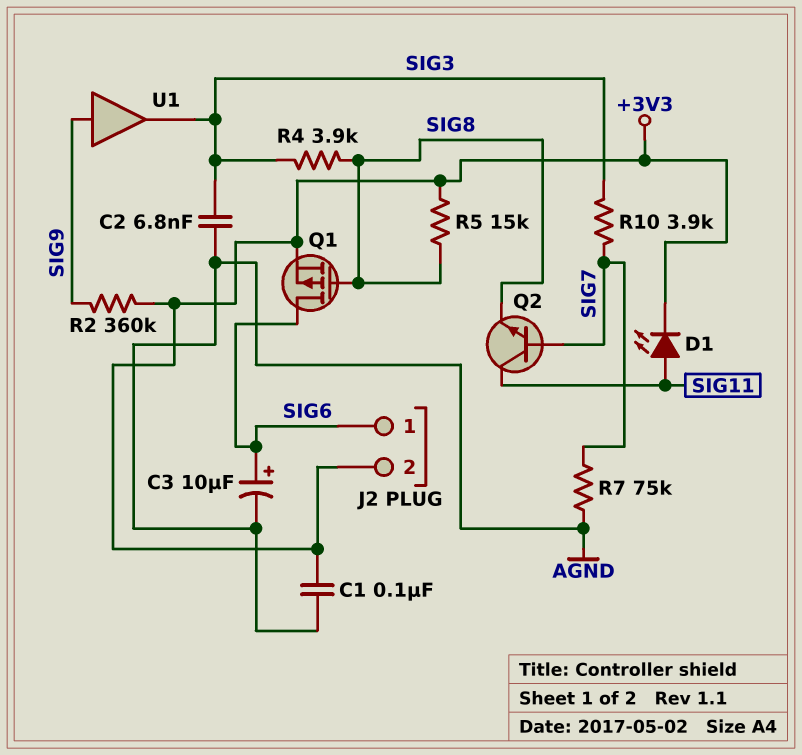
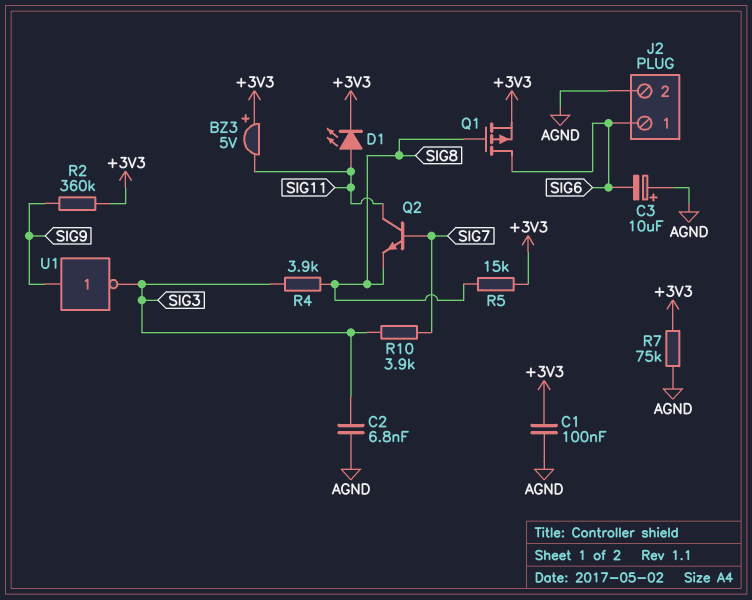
BZ3: none -> buzzer 5V (plus +3V3, minus SIG11)
C3: 10uF (plus SIG6, minus AGND) -> 10uF (plus AGND, minus SIG6)
J2 pin 2: +3V3 -> AGND
R7: 75k (AGND, SIG7) -> 75k (+3V3, AGND)
U1: buffer (in SIG9, out SIG3) -> NOT (in SIG9, out SIG3)

